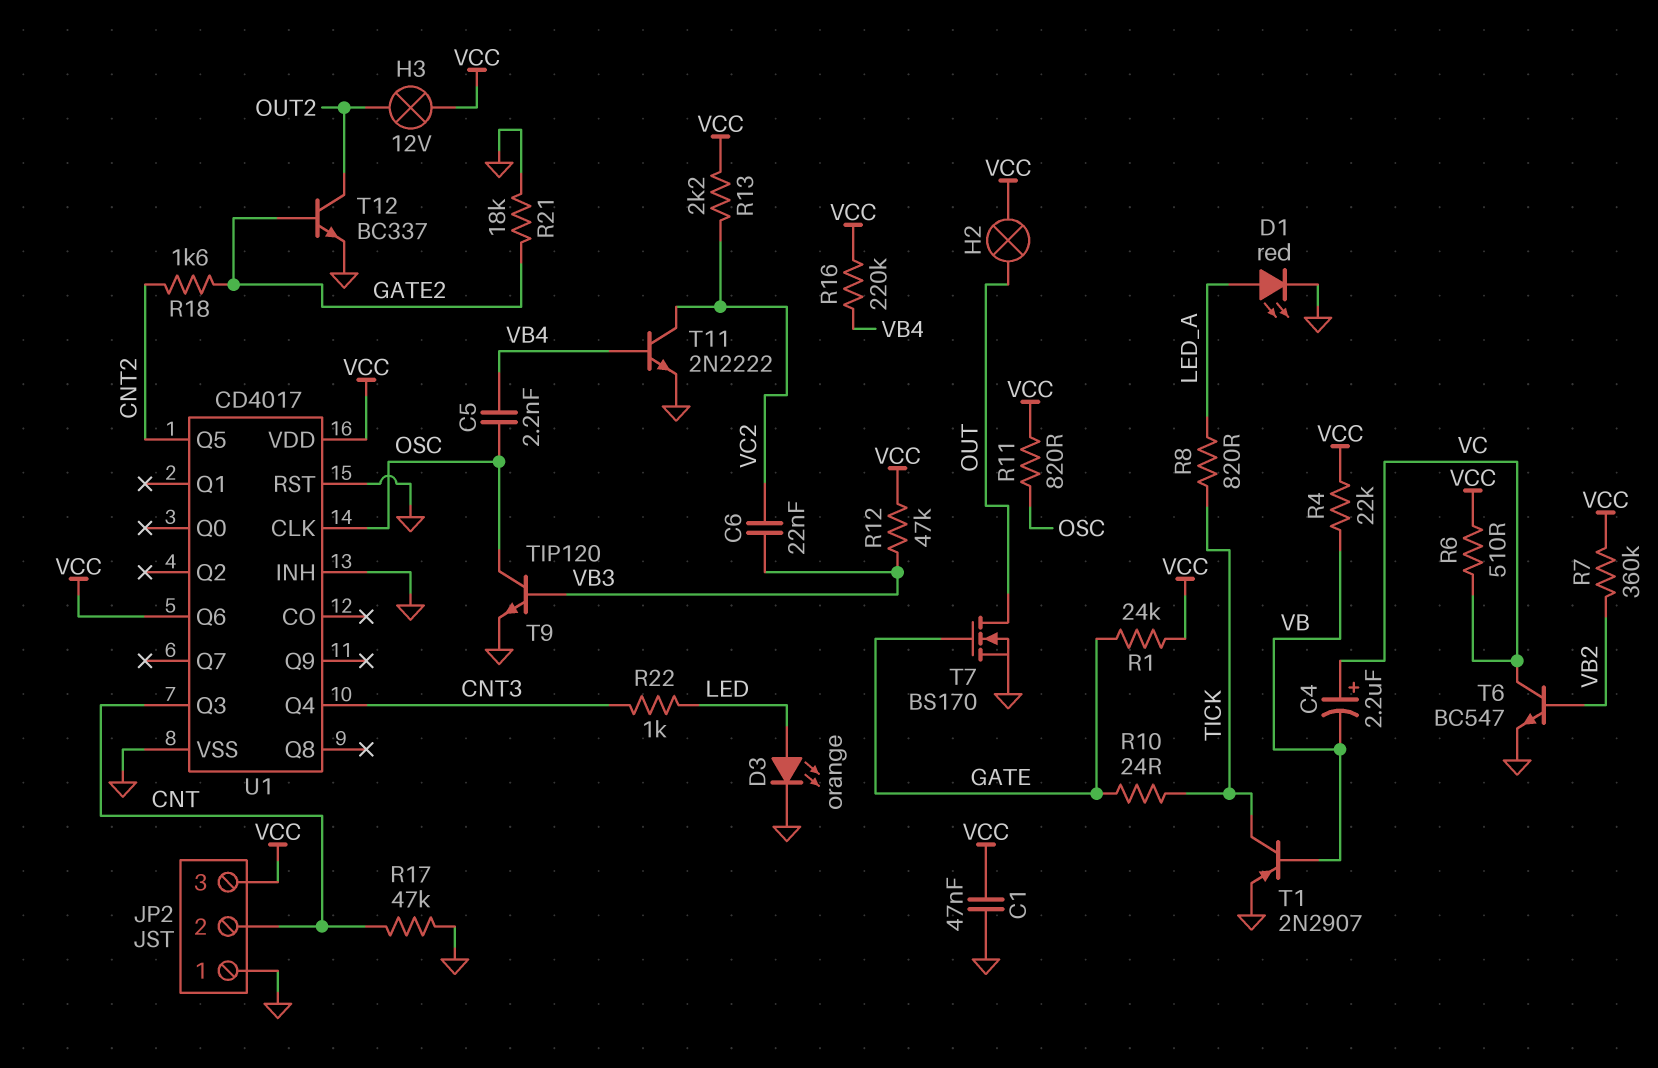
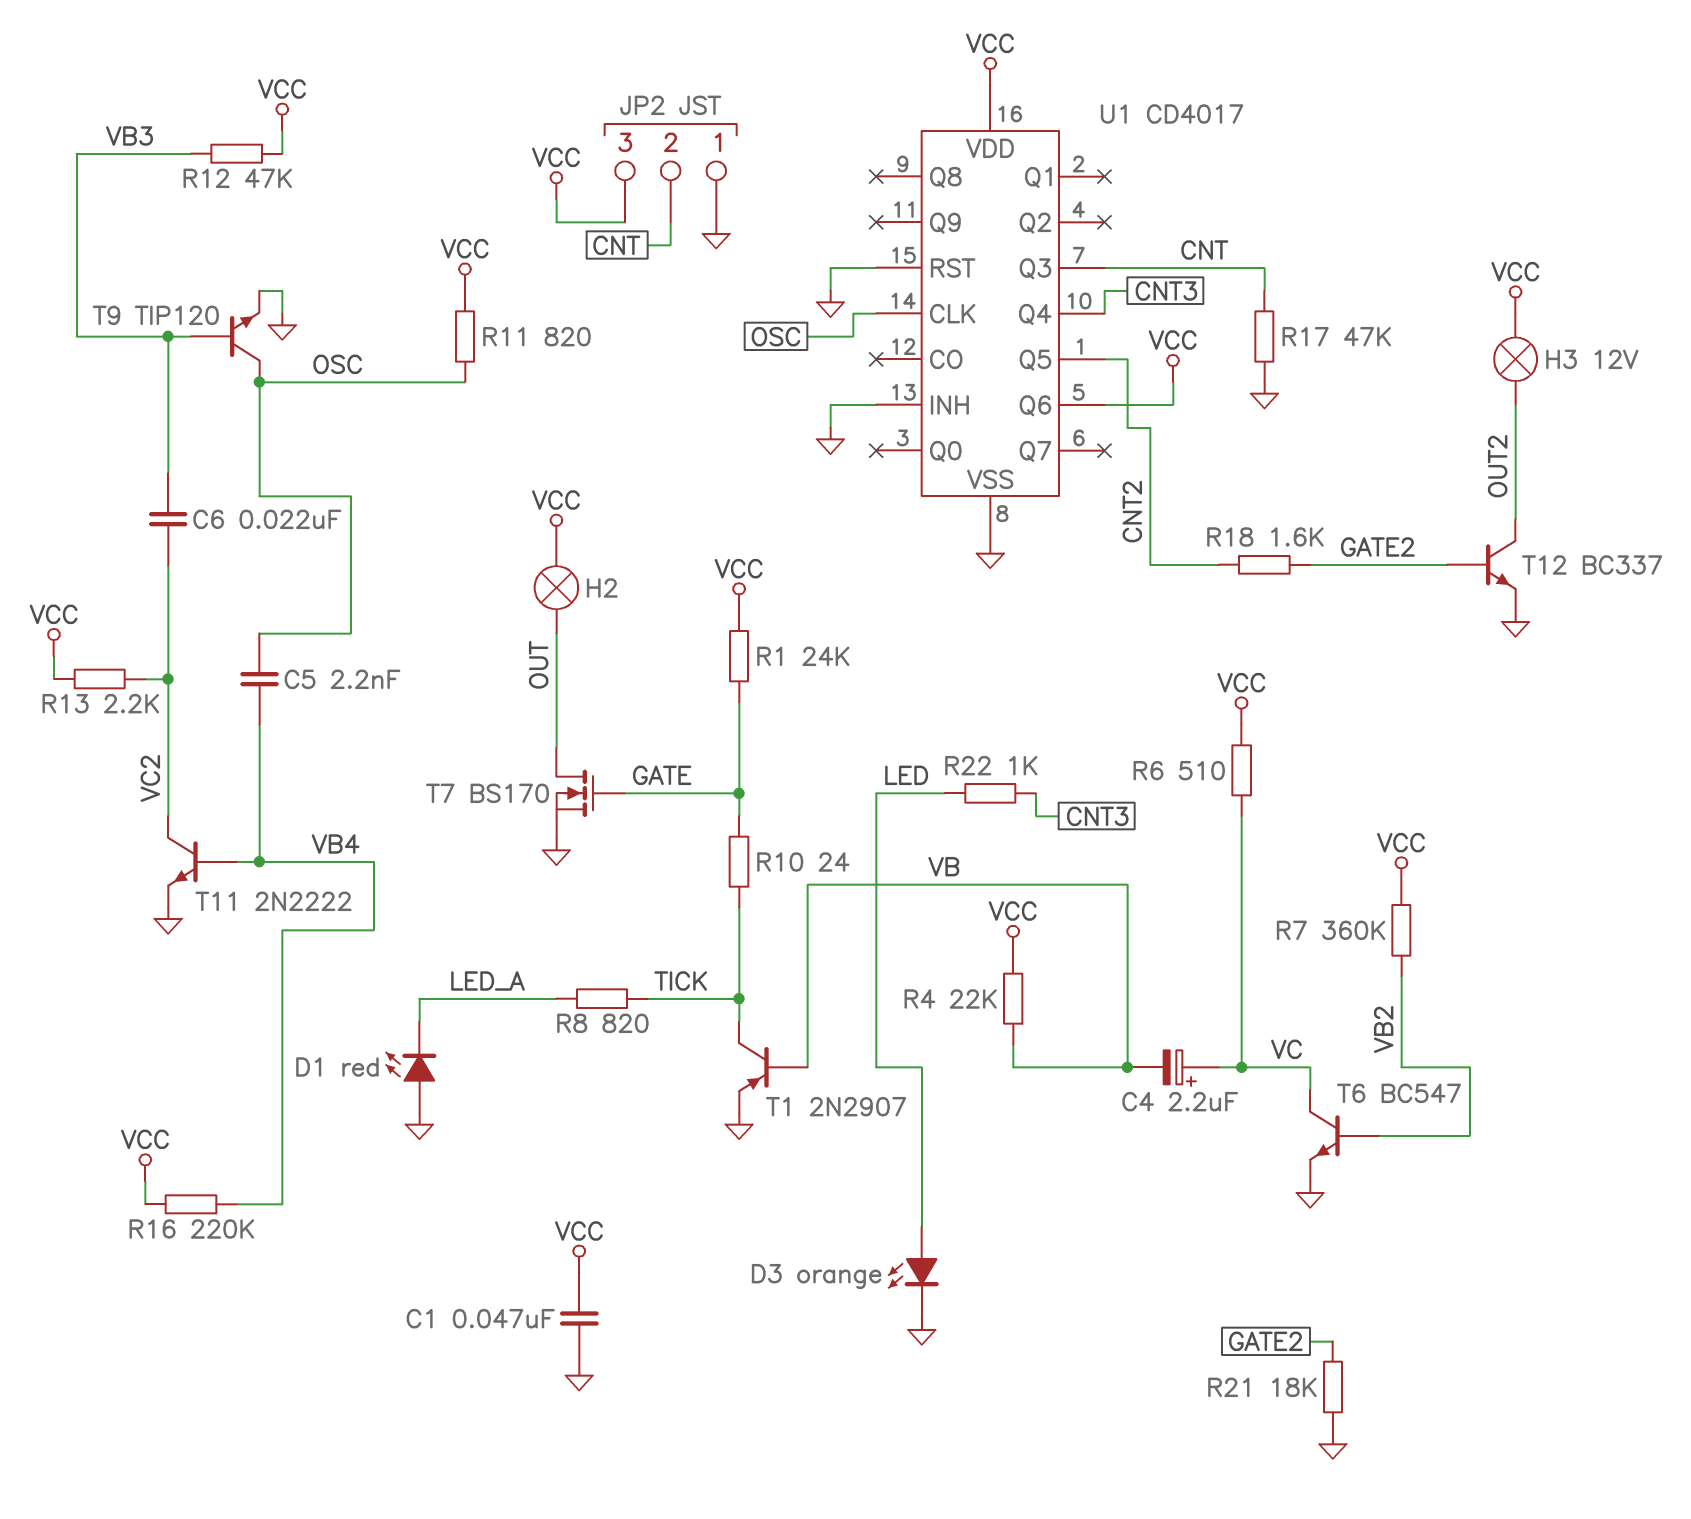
D1: LED red (A LED_A, K GND) -> LED red (A GND, K LED_A)

